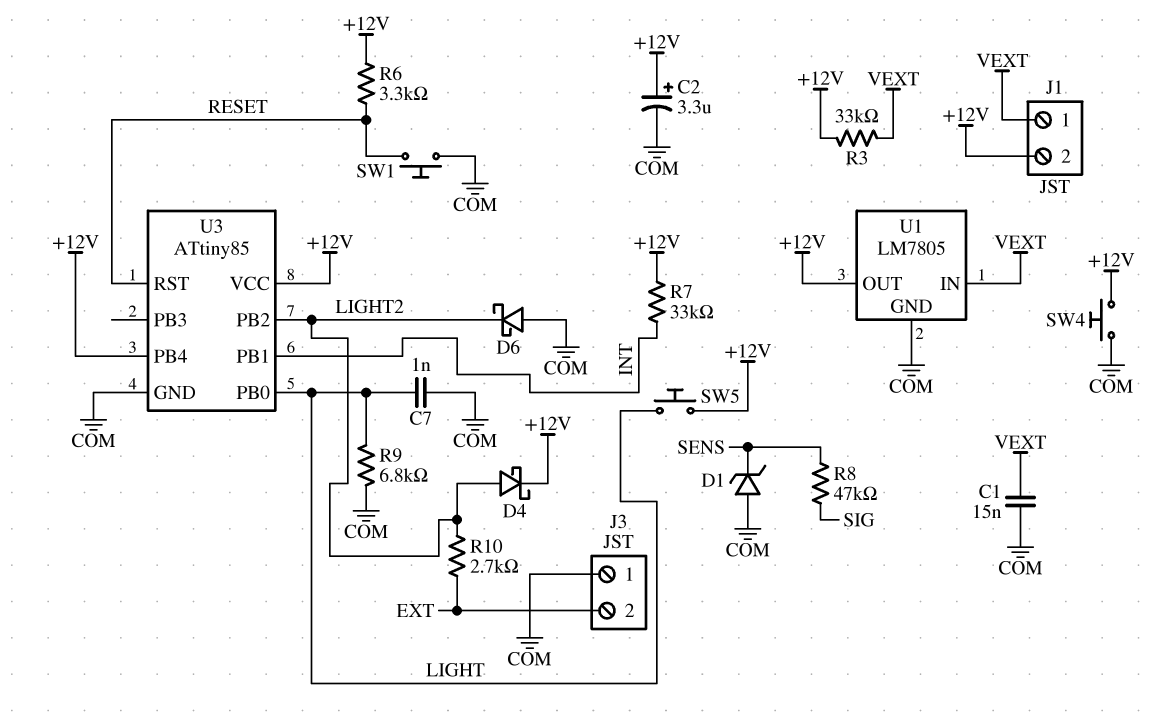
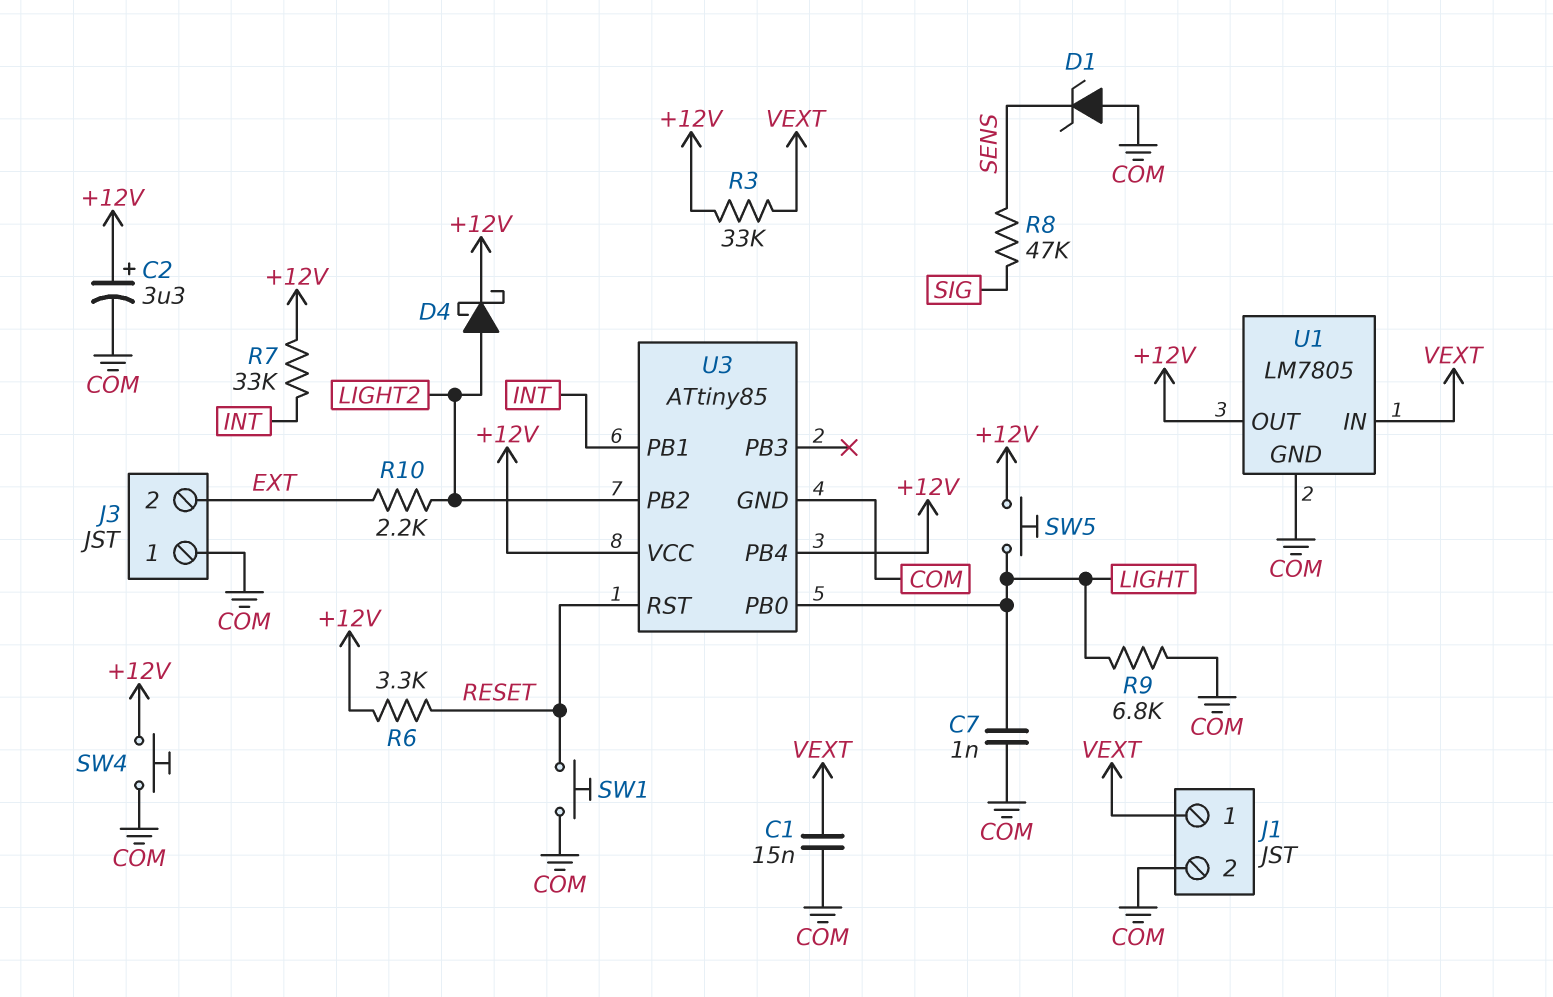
D6: schottky (A COM, K LIGHT2) -> none
J1 pin 2: +12V -> COM
R10: 2.7k (EXT, LIGHT2) -> 2.2k (EXT, LIGHT2)

